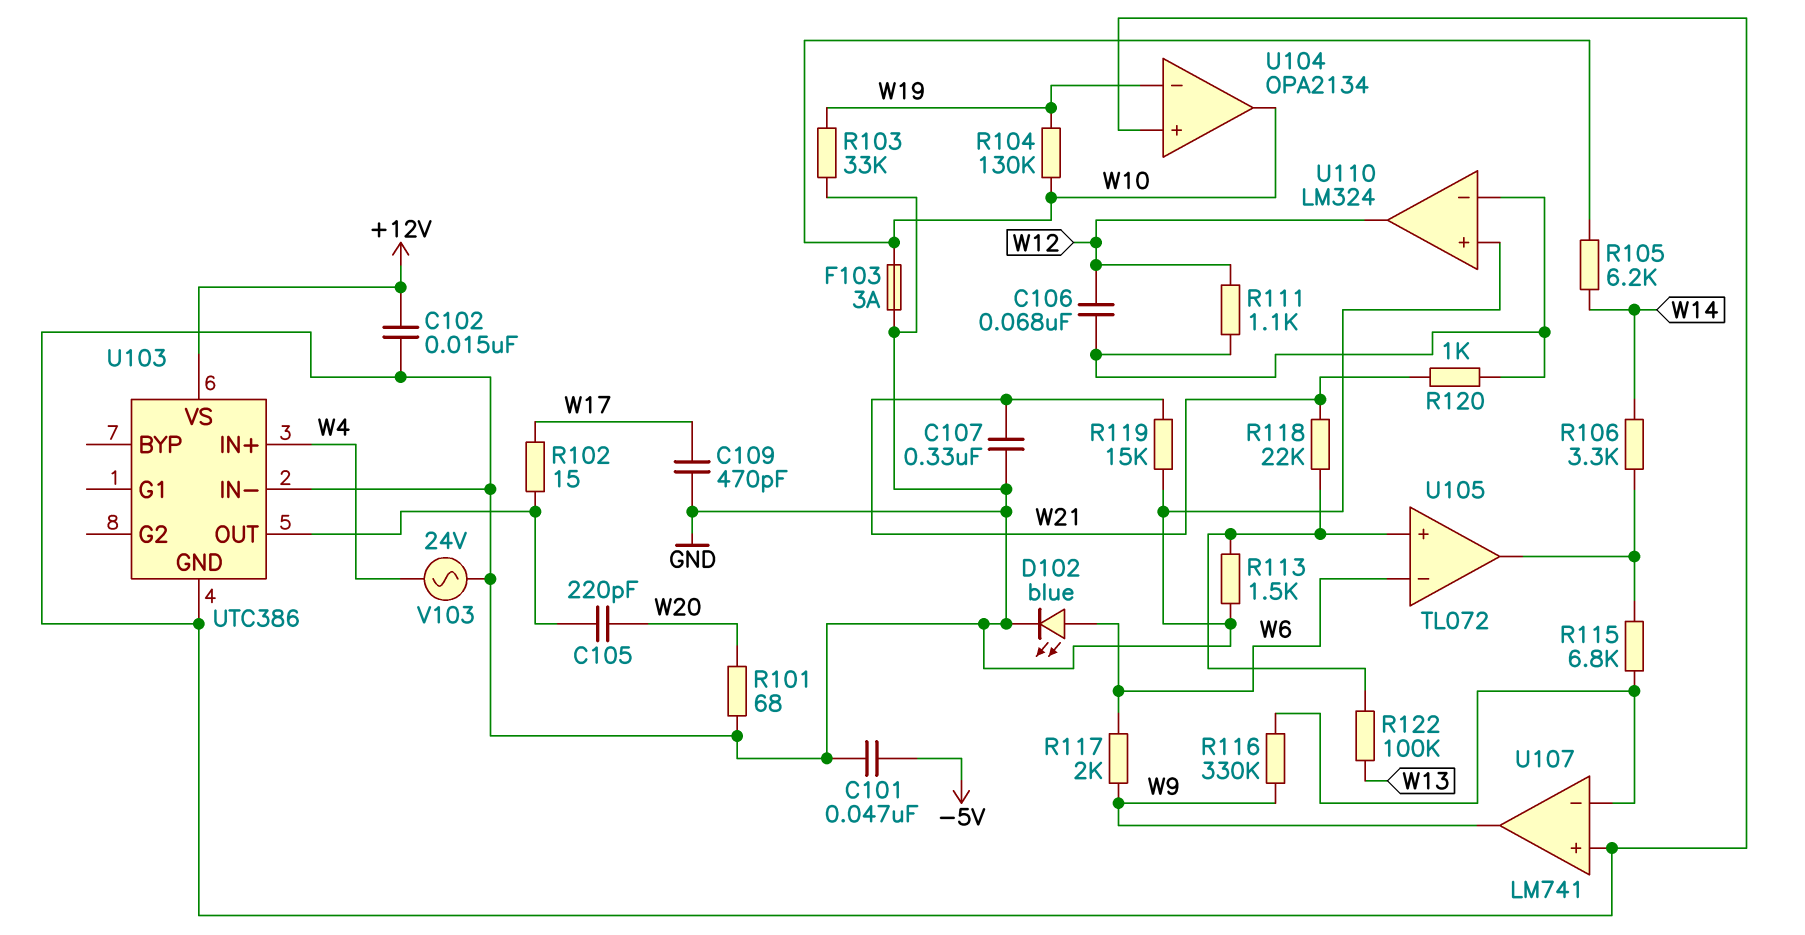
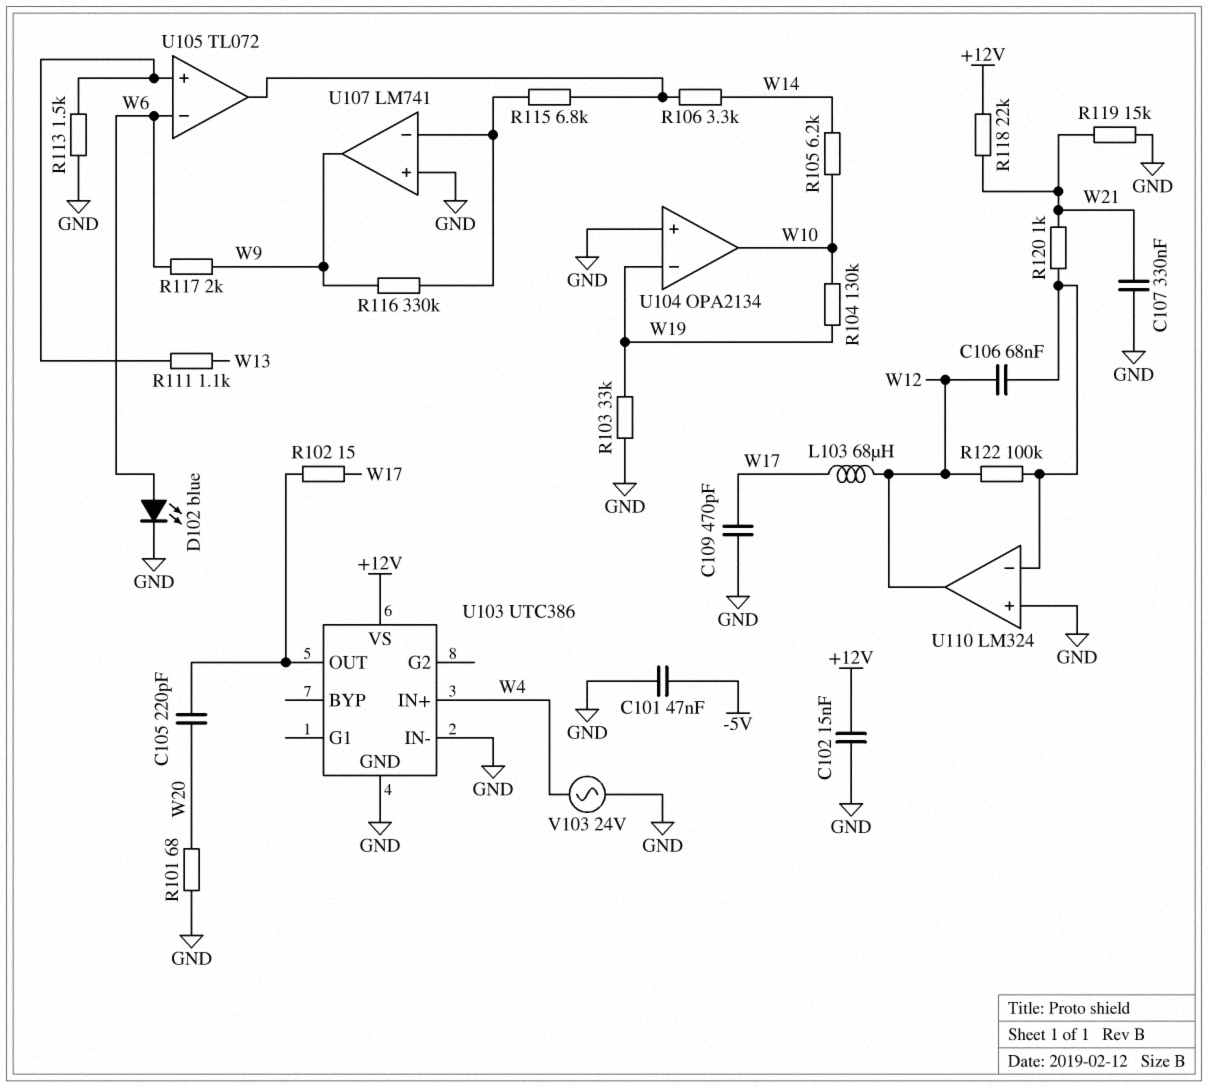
F103: 3A (GND, W10) -> none
L103: none -> 68uH (W12, W17)
R111: 1.1k (U110/in-, W12) -> 1.1k (U105/in+, W13)
R118: 22k (U105/in+, W21) -> 22k (+12V, W21)
R122: 100k (U105/in+, W13) -> 100k (U110/in-, W12)

